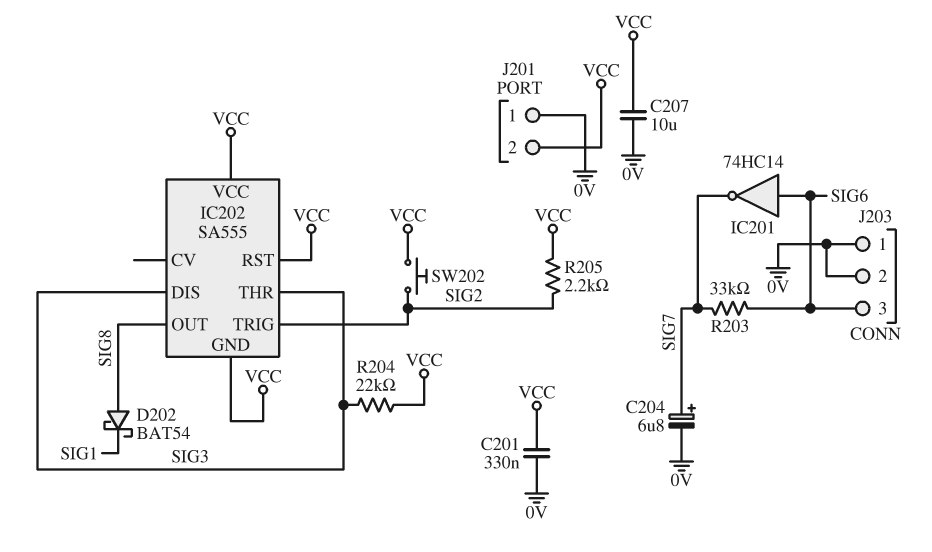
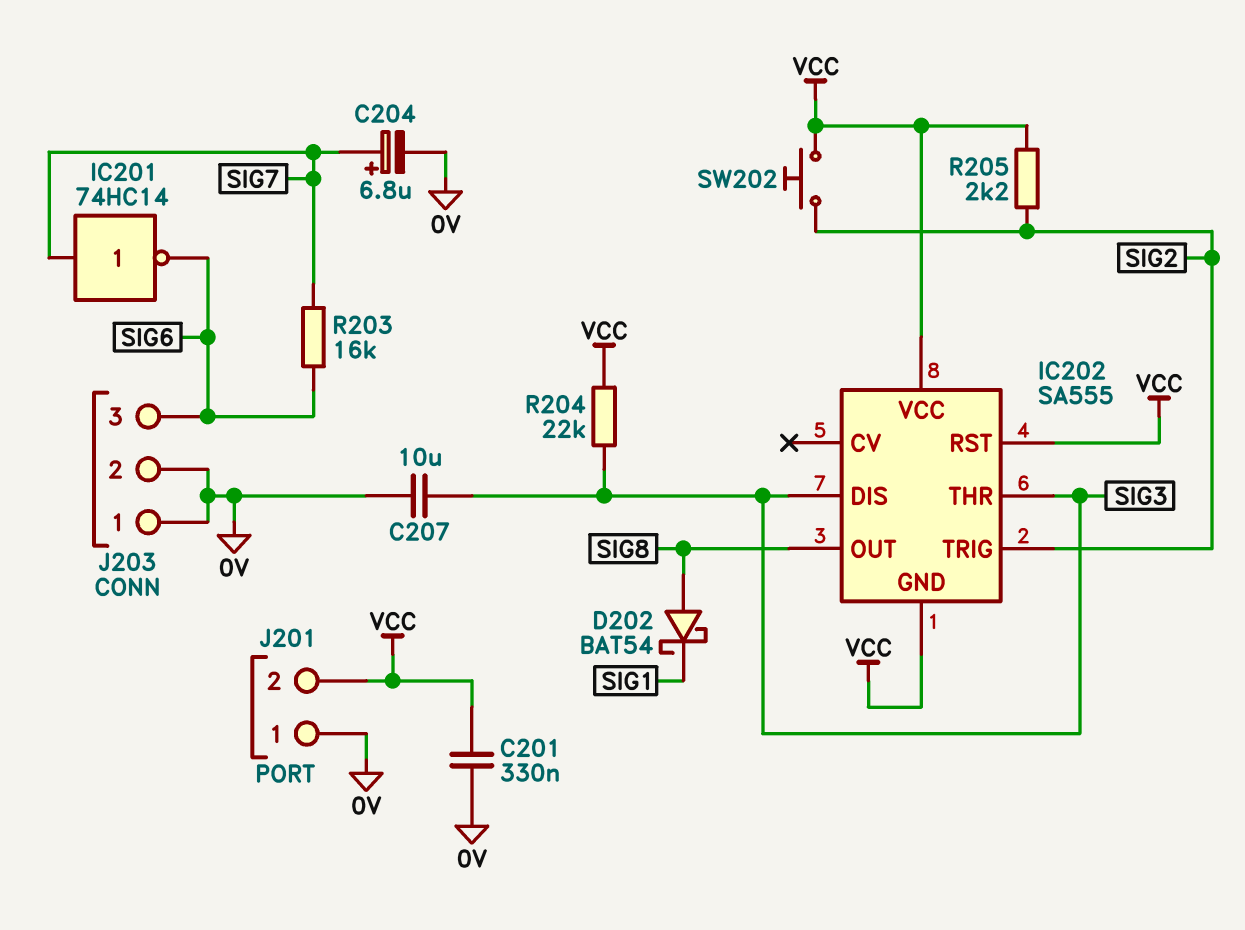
C207: 10uF (0V, VCC) -> 10uF (0V, SIG3)
IC201: NOT 74HC14 (in SIG6, out SIG7) -> NOT 74HC14 (in SIG7, out SIG6)
R203: 33k (SIG6, SIG7) -> 16k (SIG6, SIG7)

